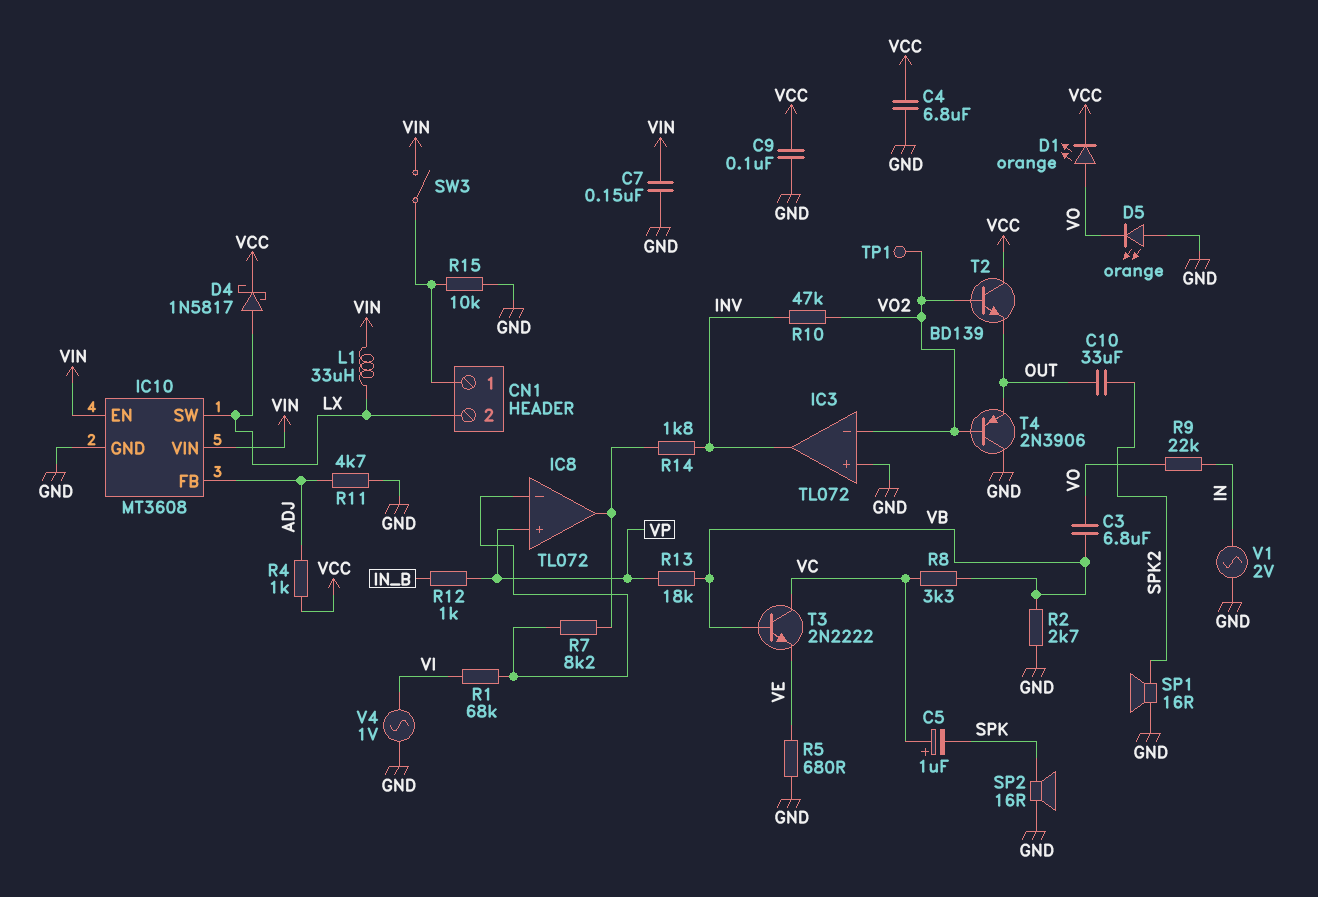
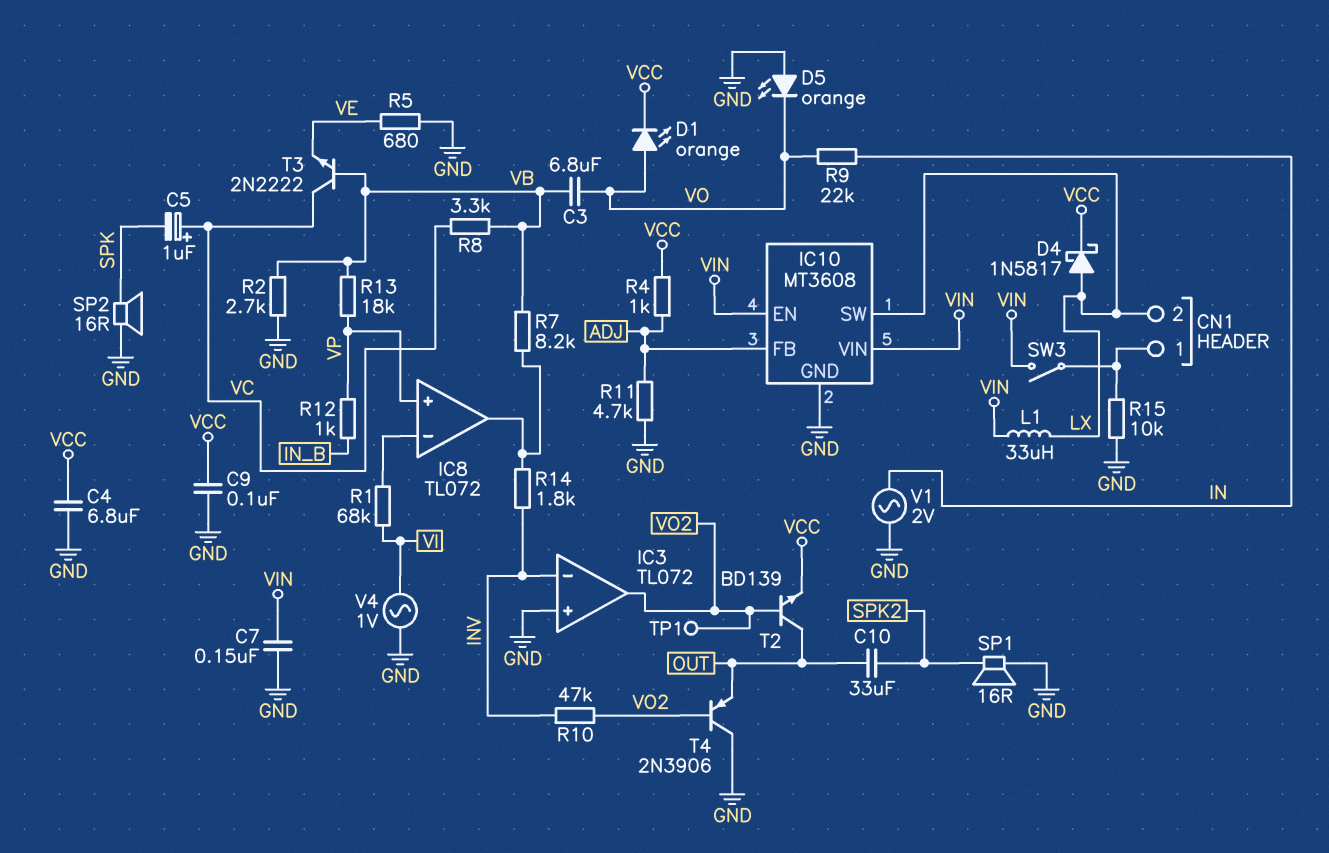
IC3 pin in-: VO2 -> INV
IC3 pin out: INV -> VO2
R7: 8.2k (IC8/in-, IC8/out) -> 8.2k (IC8/out, VB)
T2: NPN BD139 (B VO2, C VCC, E OUT) -> NPN BD139 (B VO2, C OUT, E VCC)

